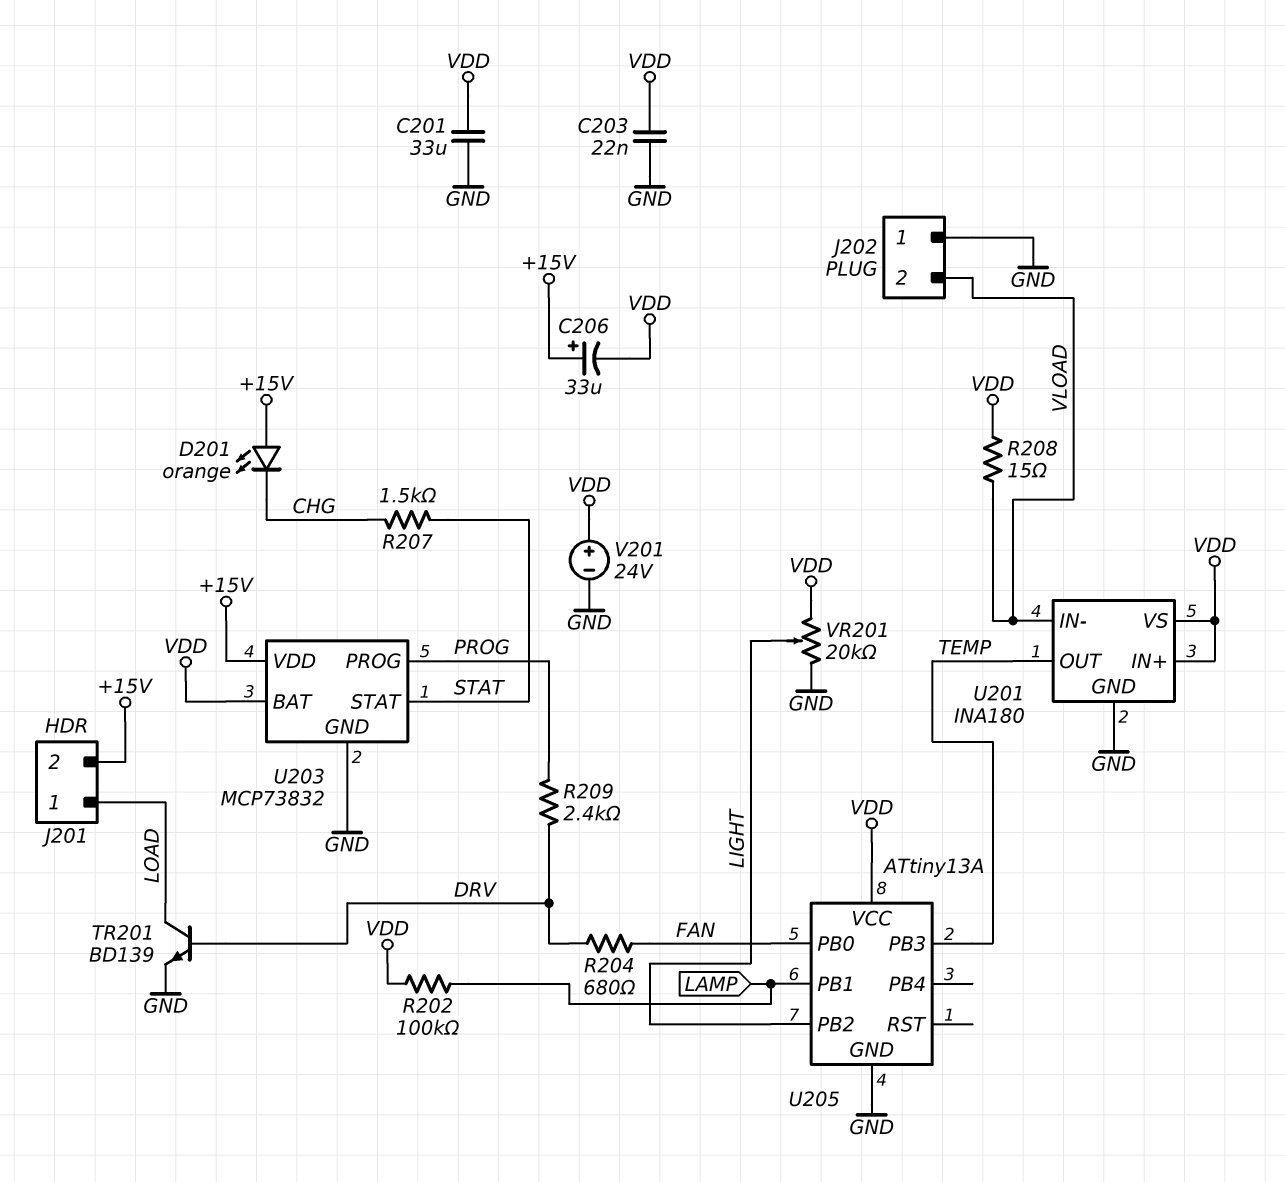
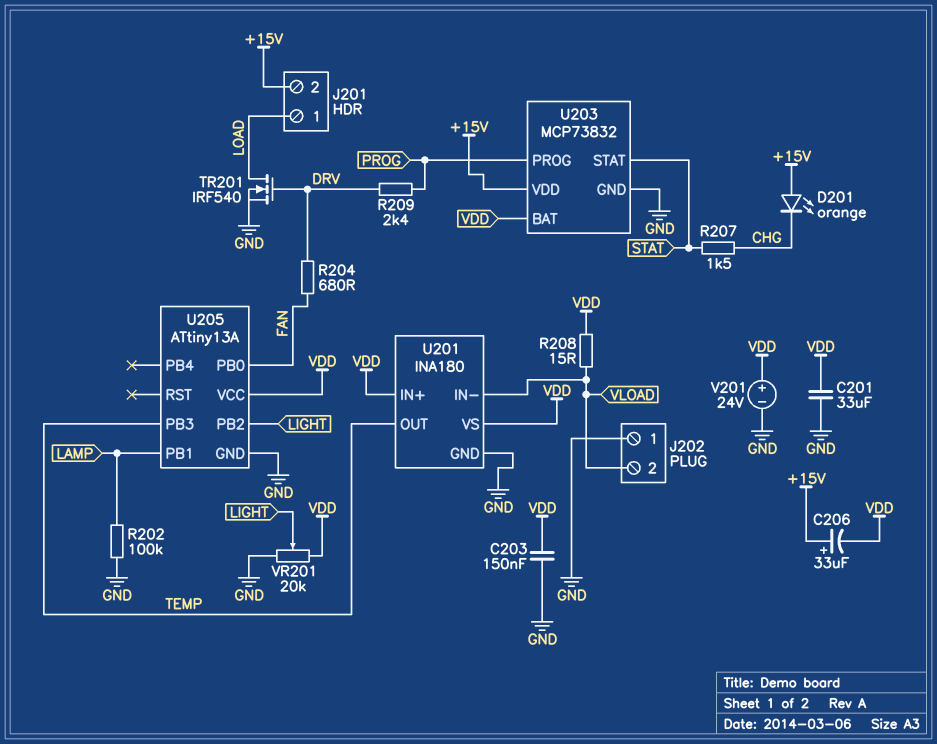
C203: 22nF (GND, VDD) -> 150nF (GND, VDD)
R202: 100k (LAMP, VDD) -> 100k (GND, LAMP)
TR201: NPN BD139 (B DRV, C LOAD, E GND) -> NMOS IRF540 (G DRV, D LOAD, S GND)

